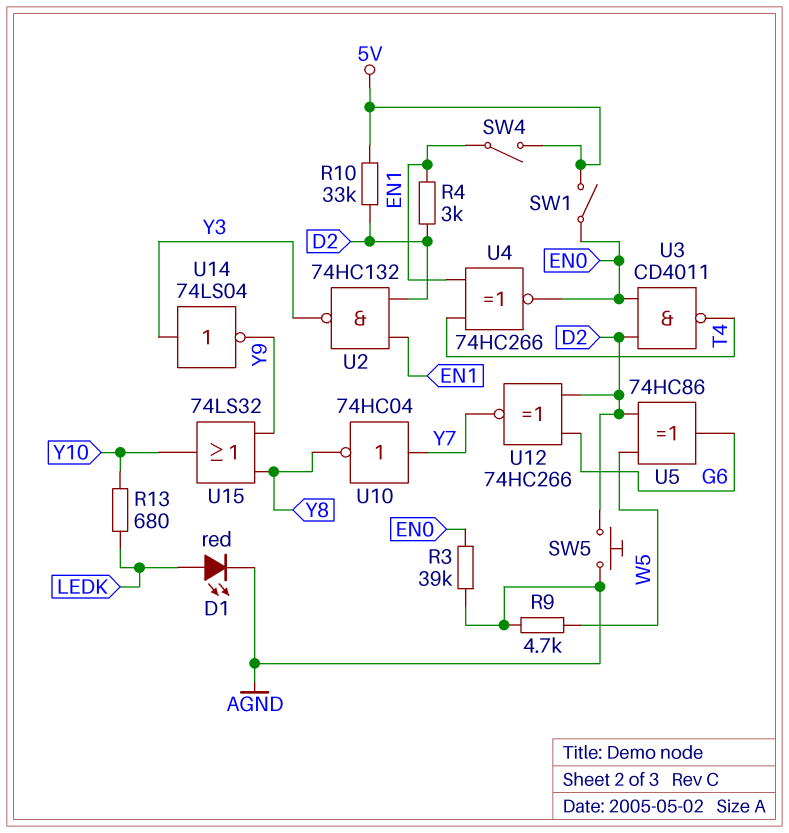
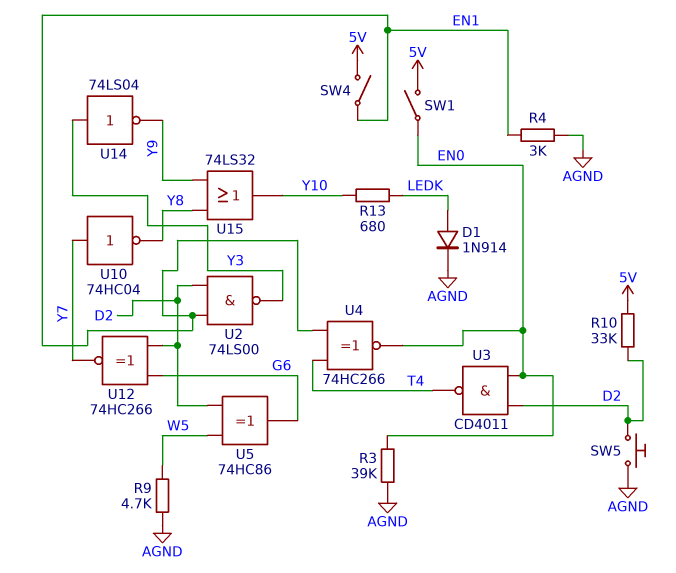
D1: LED red (A LEDK, K AGND) -> diode 1N914 (A LEDK, K AGND)
R4: 3k (D2, EN1) -> 3k (AGND, EN1)
U2: NAND 74HC132 (in D2, in EN1, out Y3) -> NAND 74LS00 (in D2, in EN1, out Y3)

